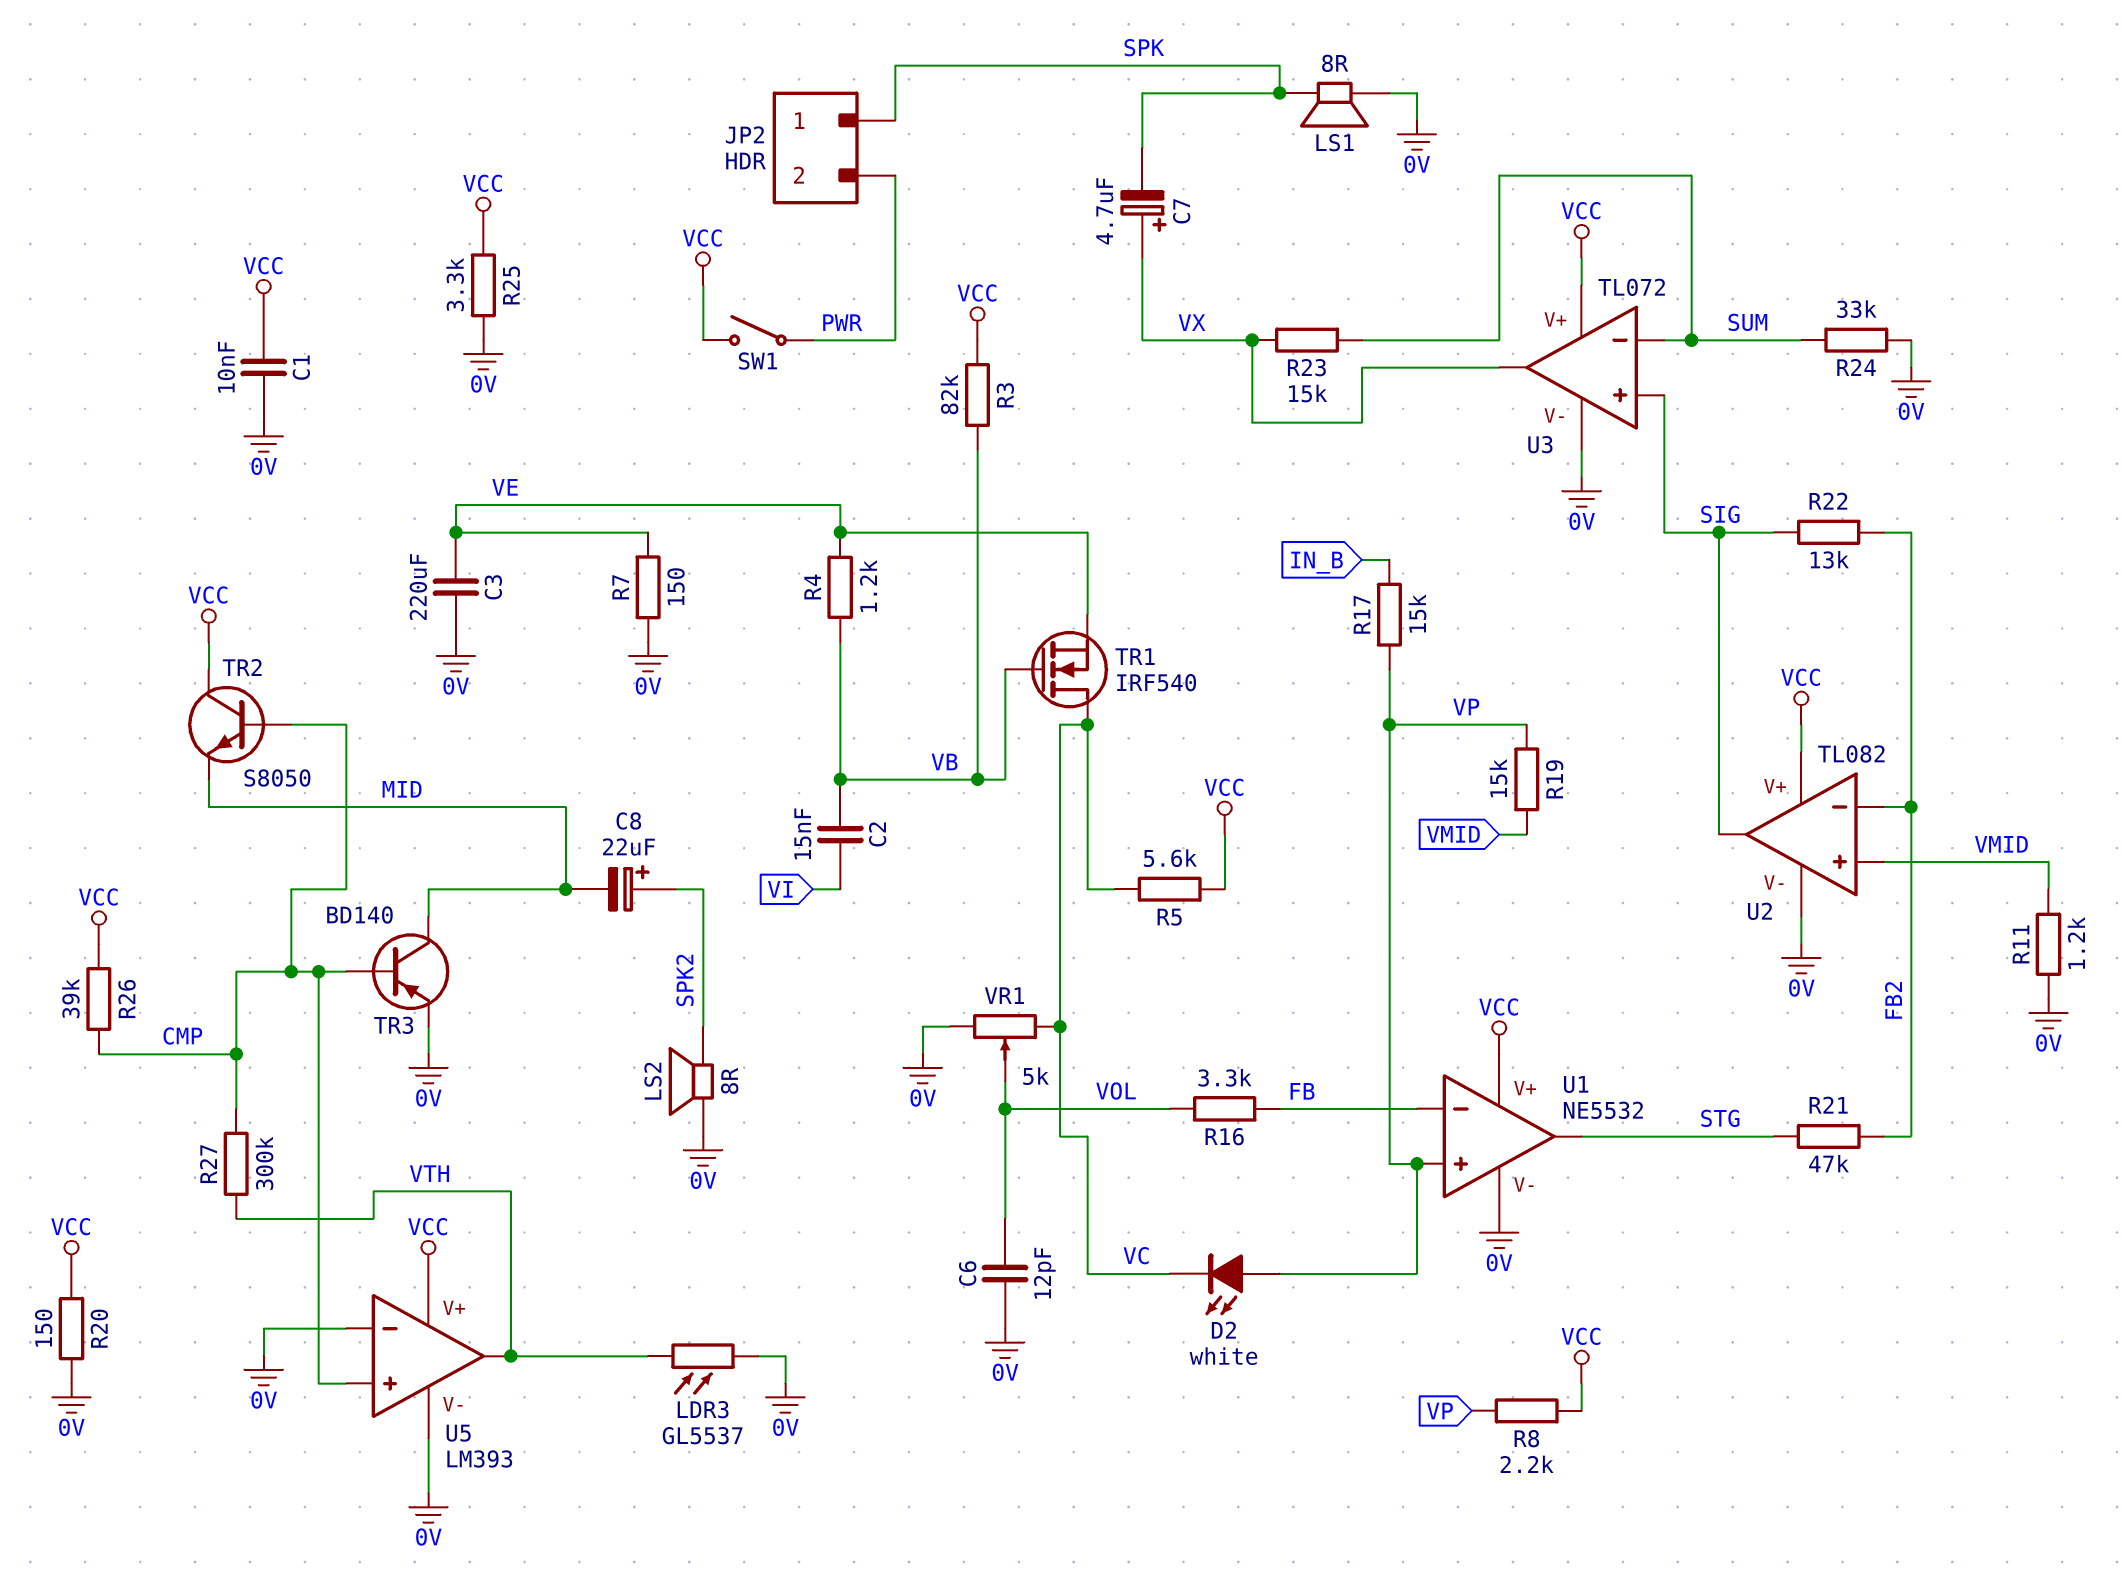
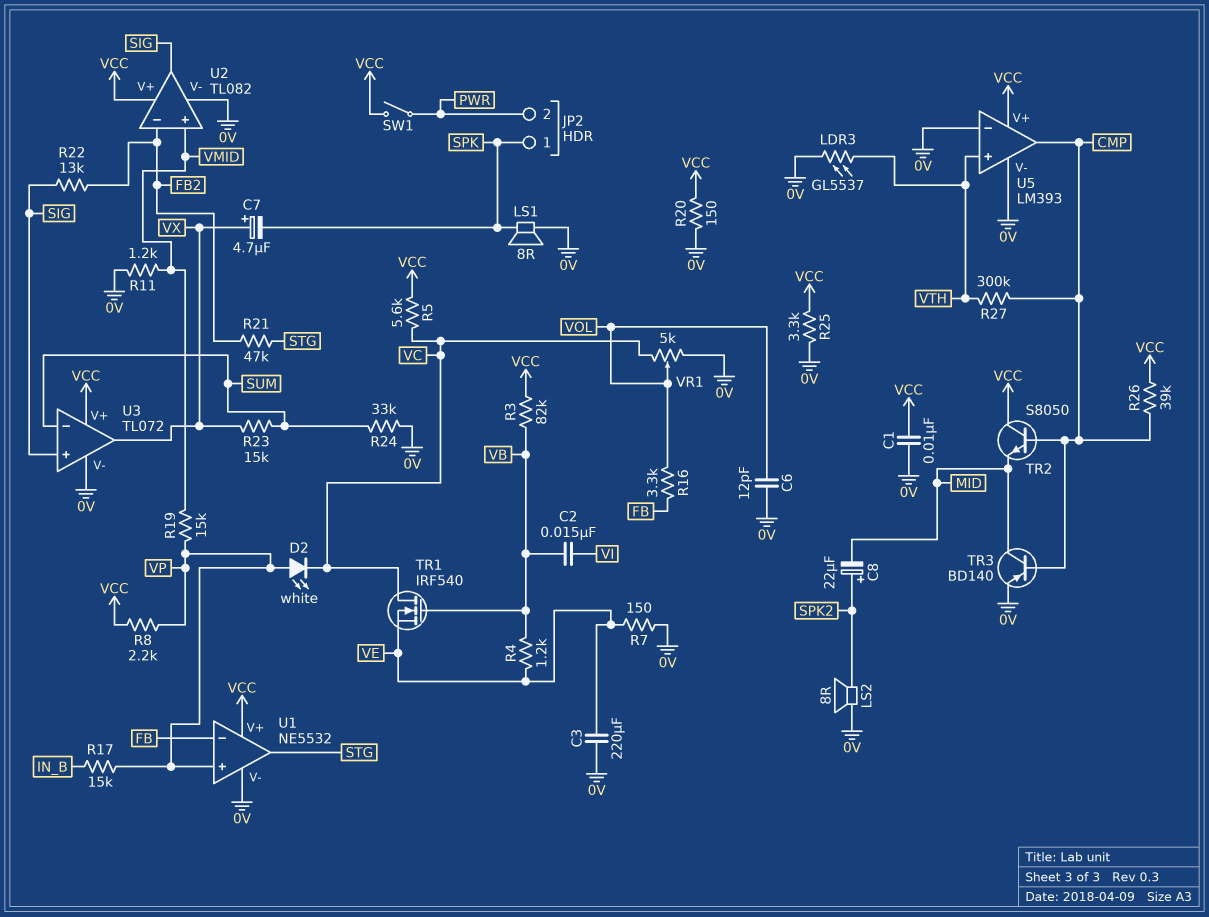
U5 pin in+: CMP -> VTH
U5 pin out: VTH -> CMP

